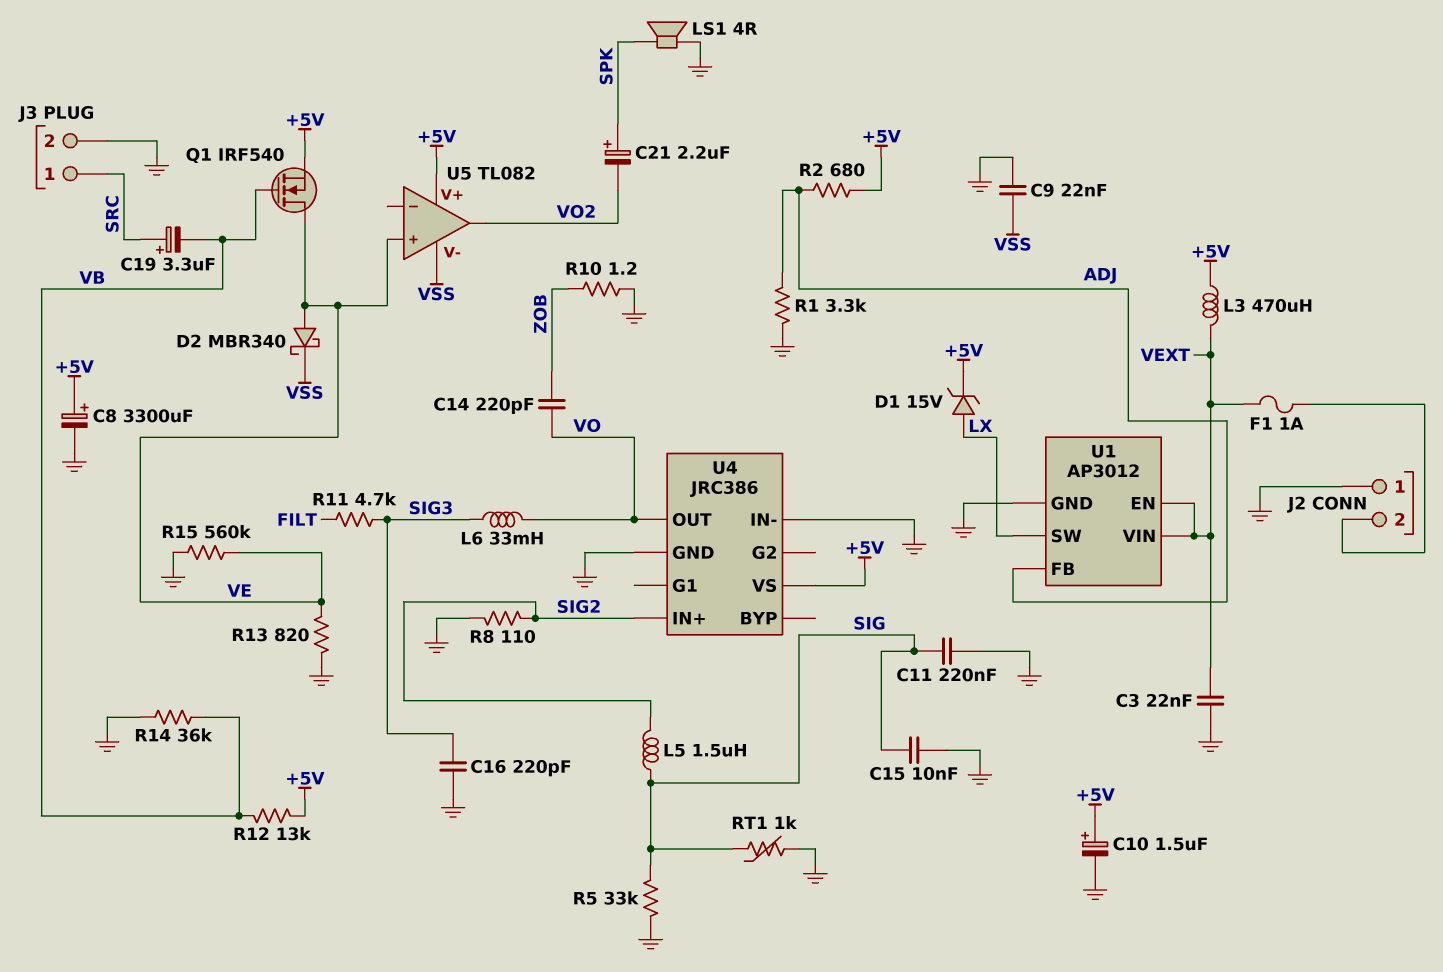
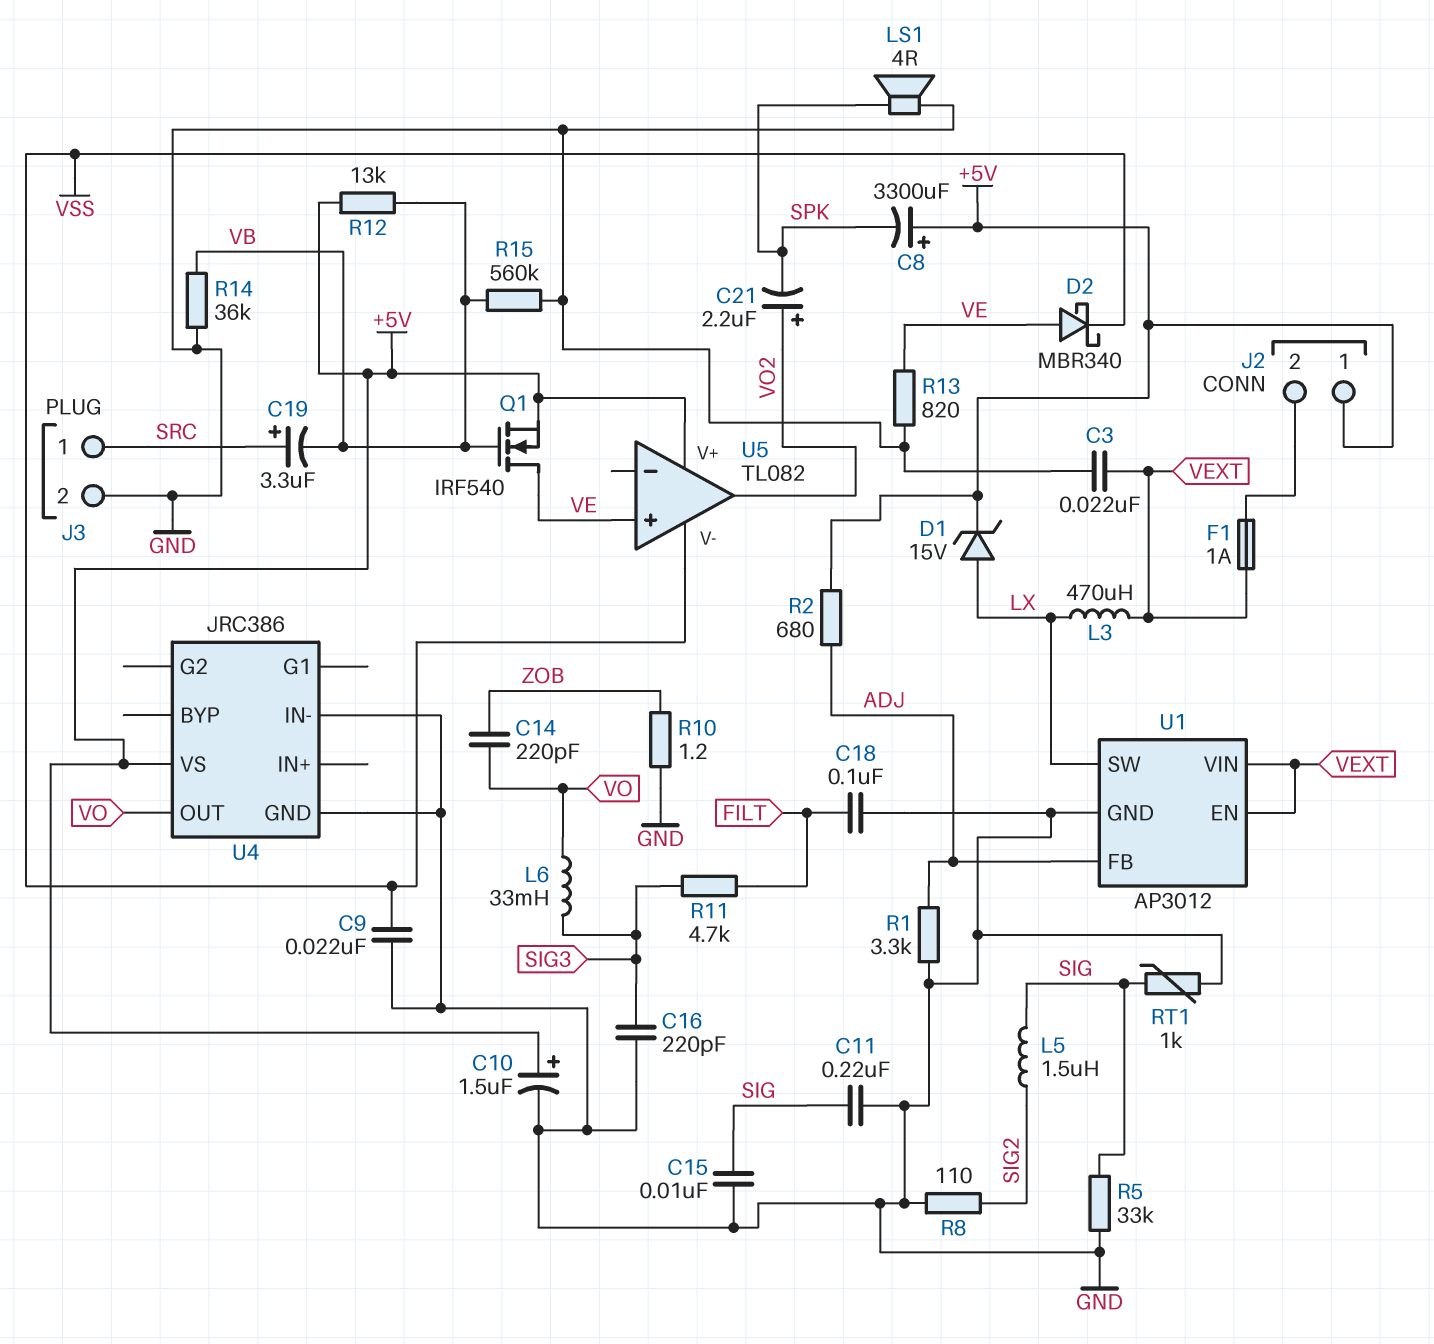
C8: 3300uF (plus +5V, minus GND) -> 3300uF (plus +5V, minus SPK)
C18: none -> 100nF (FILT, GND)
C21: 2.2uF (plus SPK, minus VO2) -> 2.2uF (plus VO2, minus SPK)
J2 pin 1: GND -> +5V
L3: 470uH (+5V, VEXT) -> 470uH (LX, VEXT)
R15: 560k (GND, VE) -> 560k (GND, VB)
U4 pin IN+: SIG2 -> none

